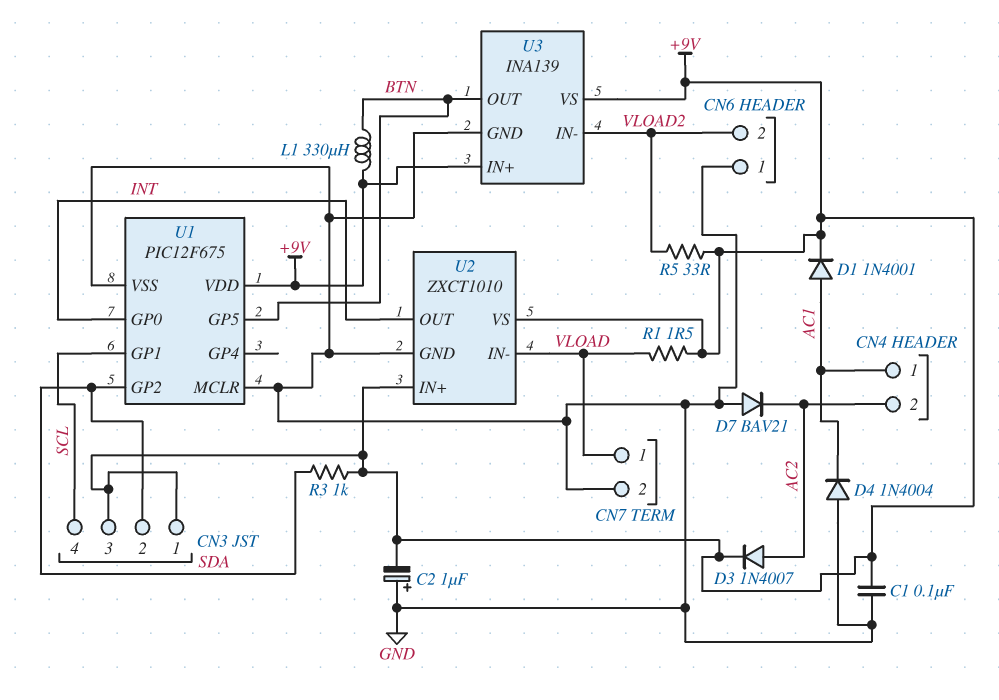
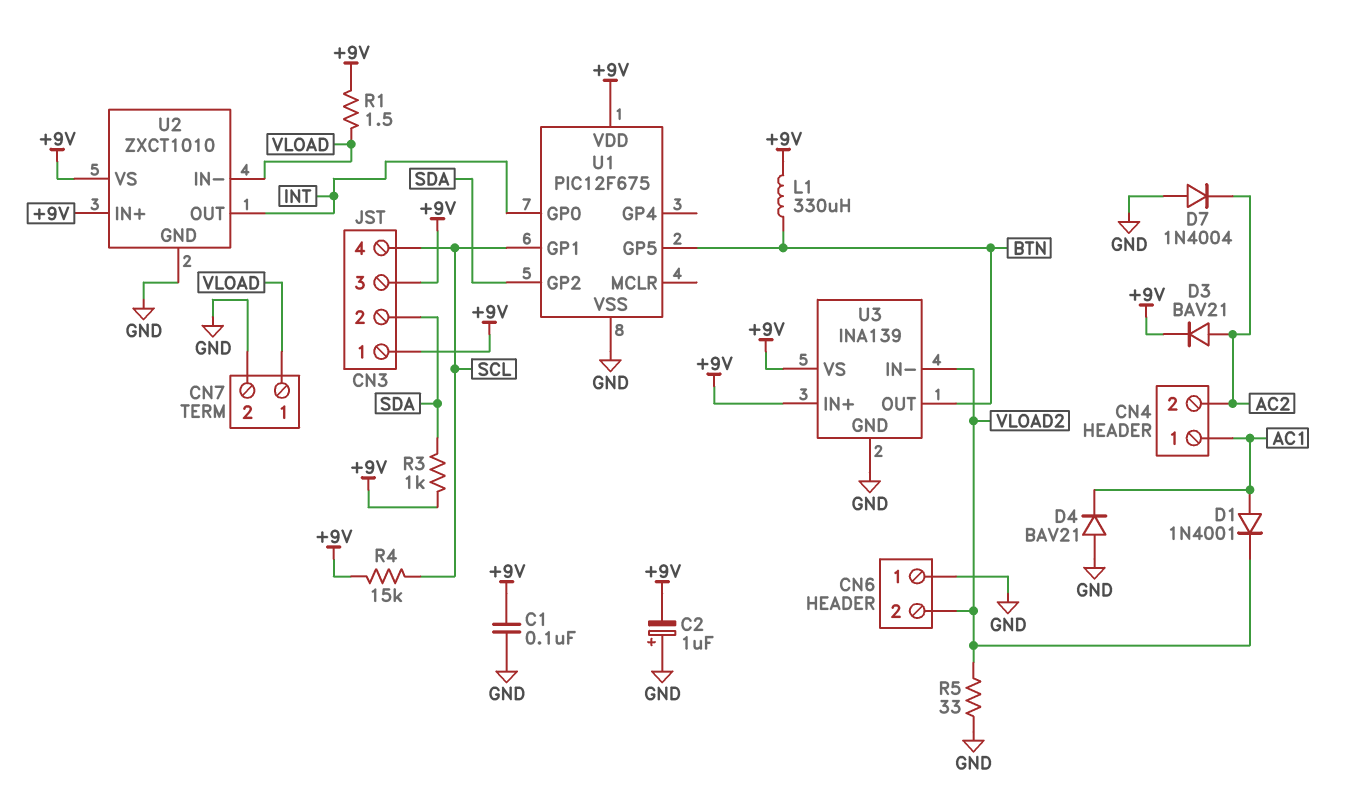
D1: diode 1N4001 (A AC1, K +9V) -> diode 1N4001 (A AC1, K VLOAD2)
D3: diode 1N4007 (A AC2, K +9V) -> diode BAV21 (A AC2, K +9V)
D4: diode 1N4004 (A GND, K AC1) -> diode BAV21 (A GND, K AC1)
D7: diode BAV21 (A GND, K AC2) -> diode 1N4004 (A GND, K AC2)
R4: none -> 15k (+9V, SCL)
R5: 33 (+9V, VLOAD2) -> 33 (GND, VLOAD2)
U1 pin MCLR: GND -> none

